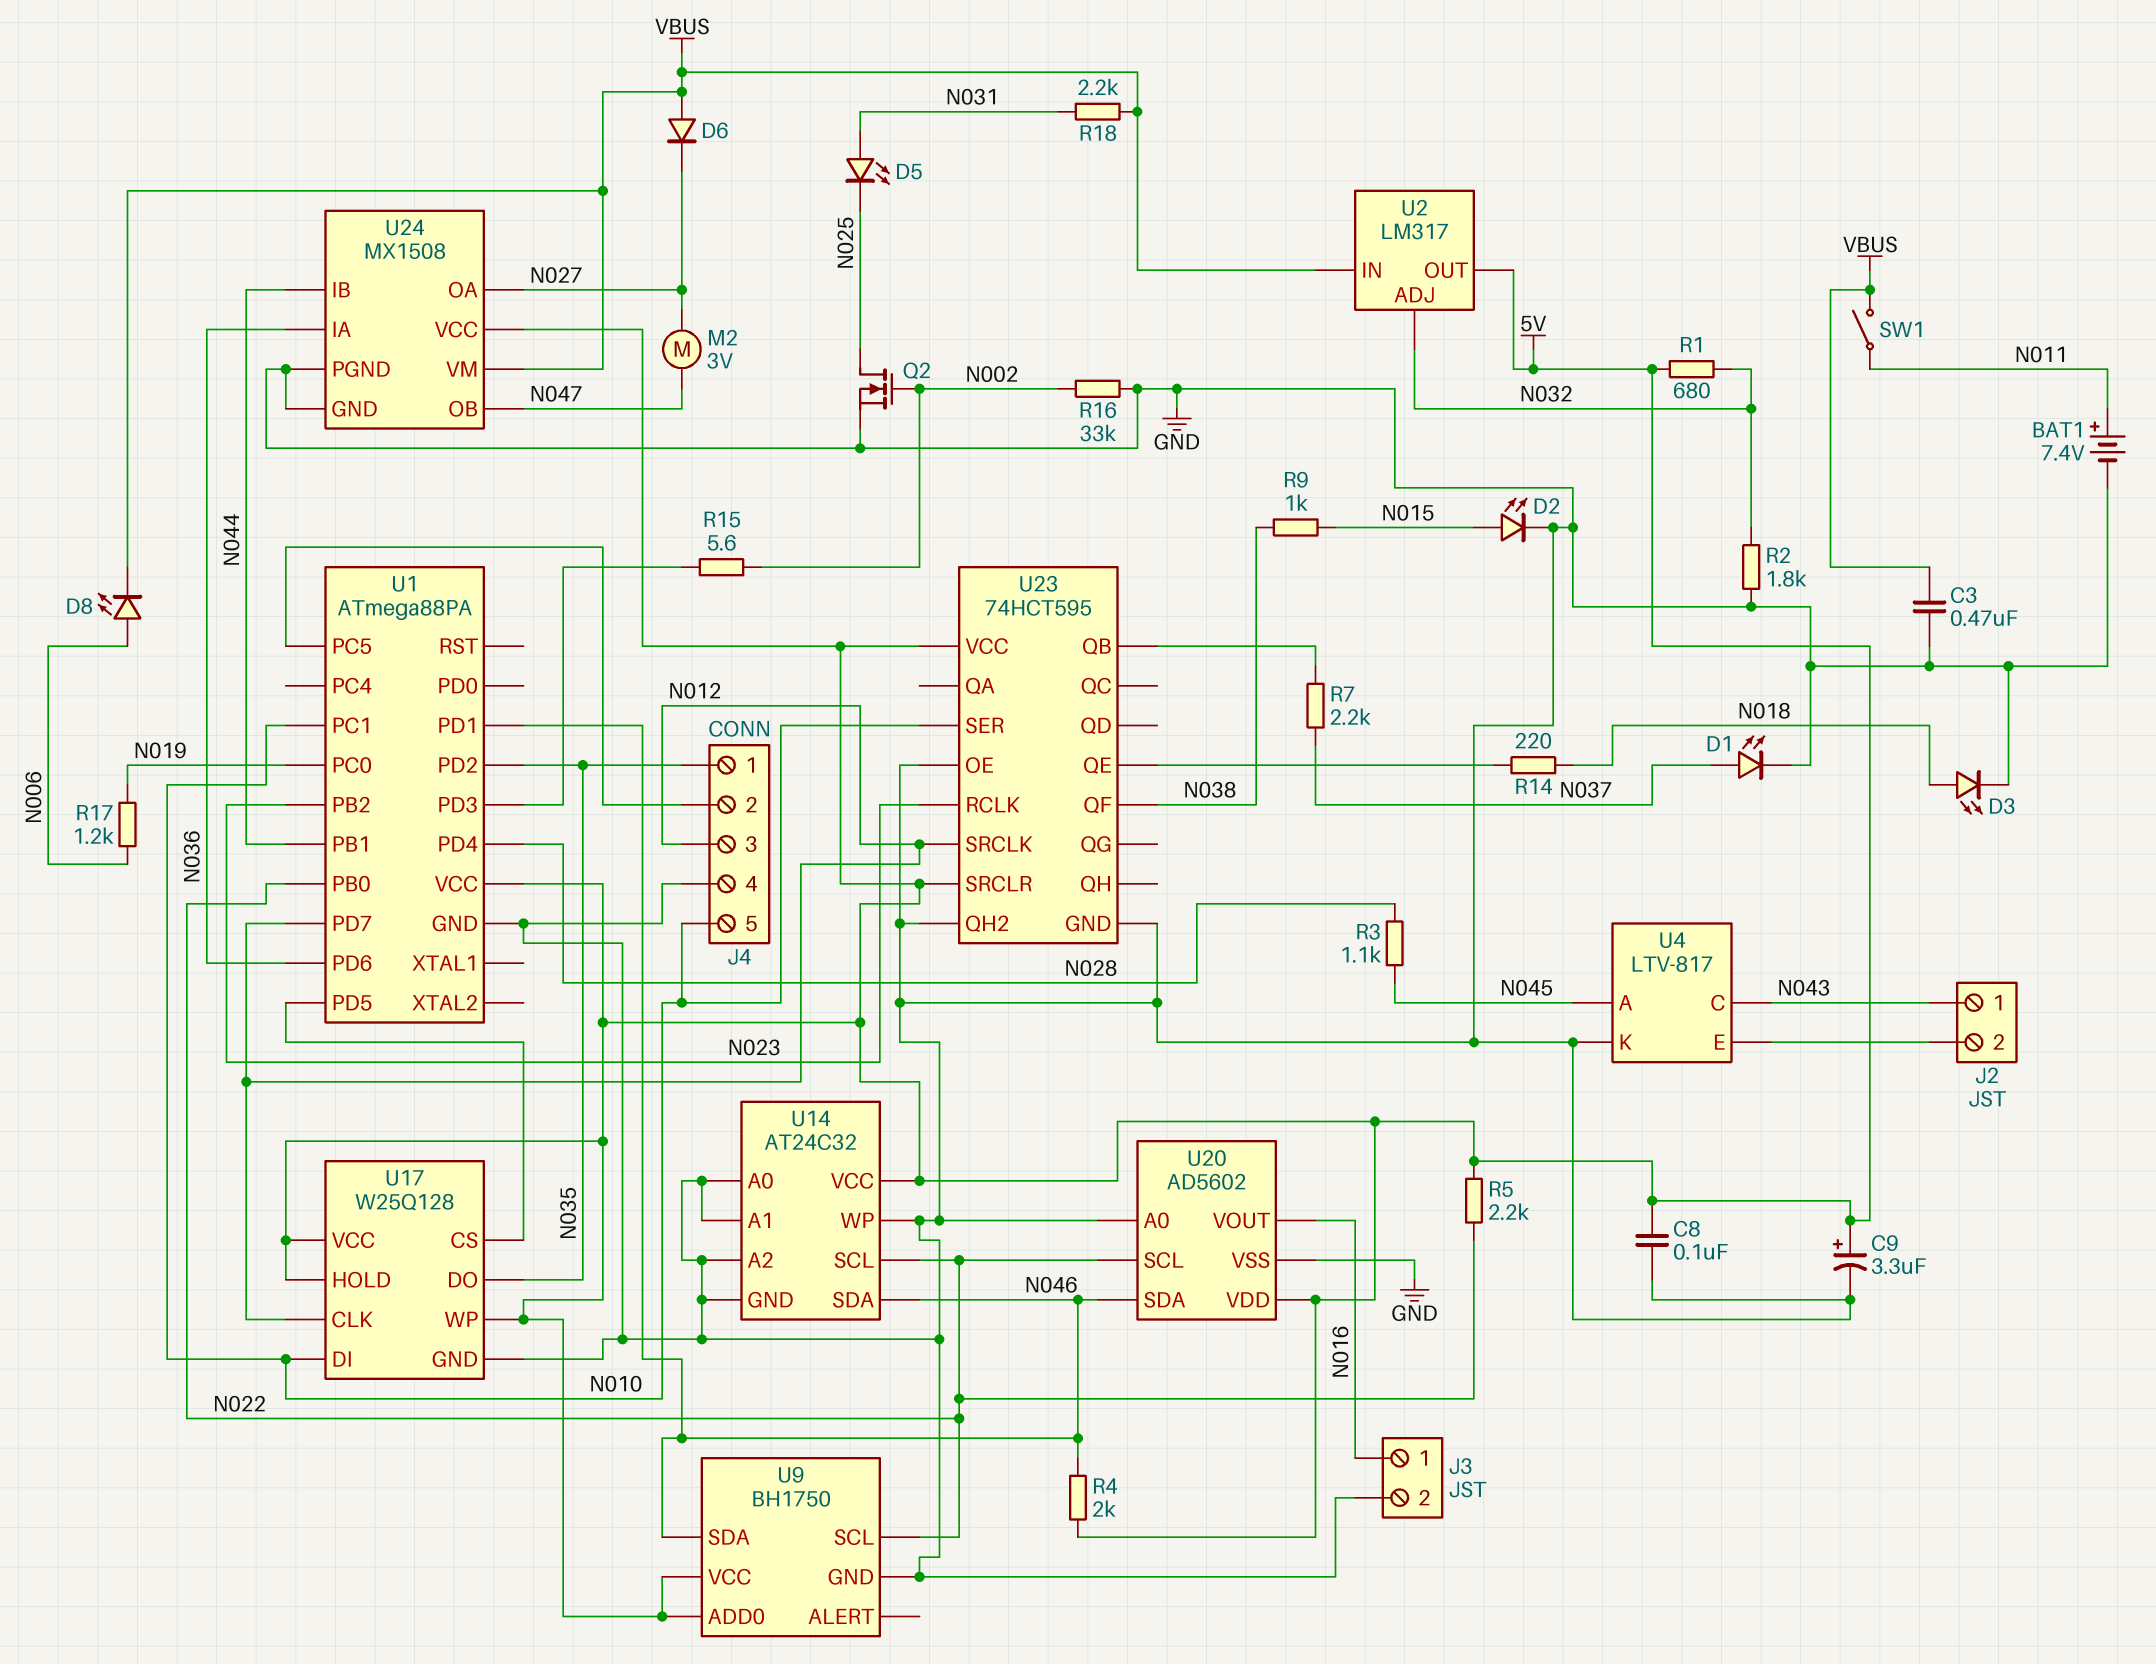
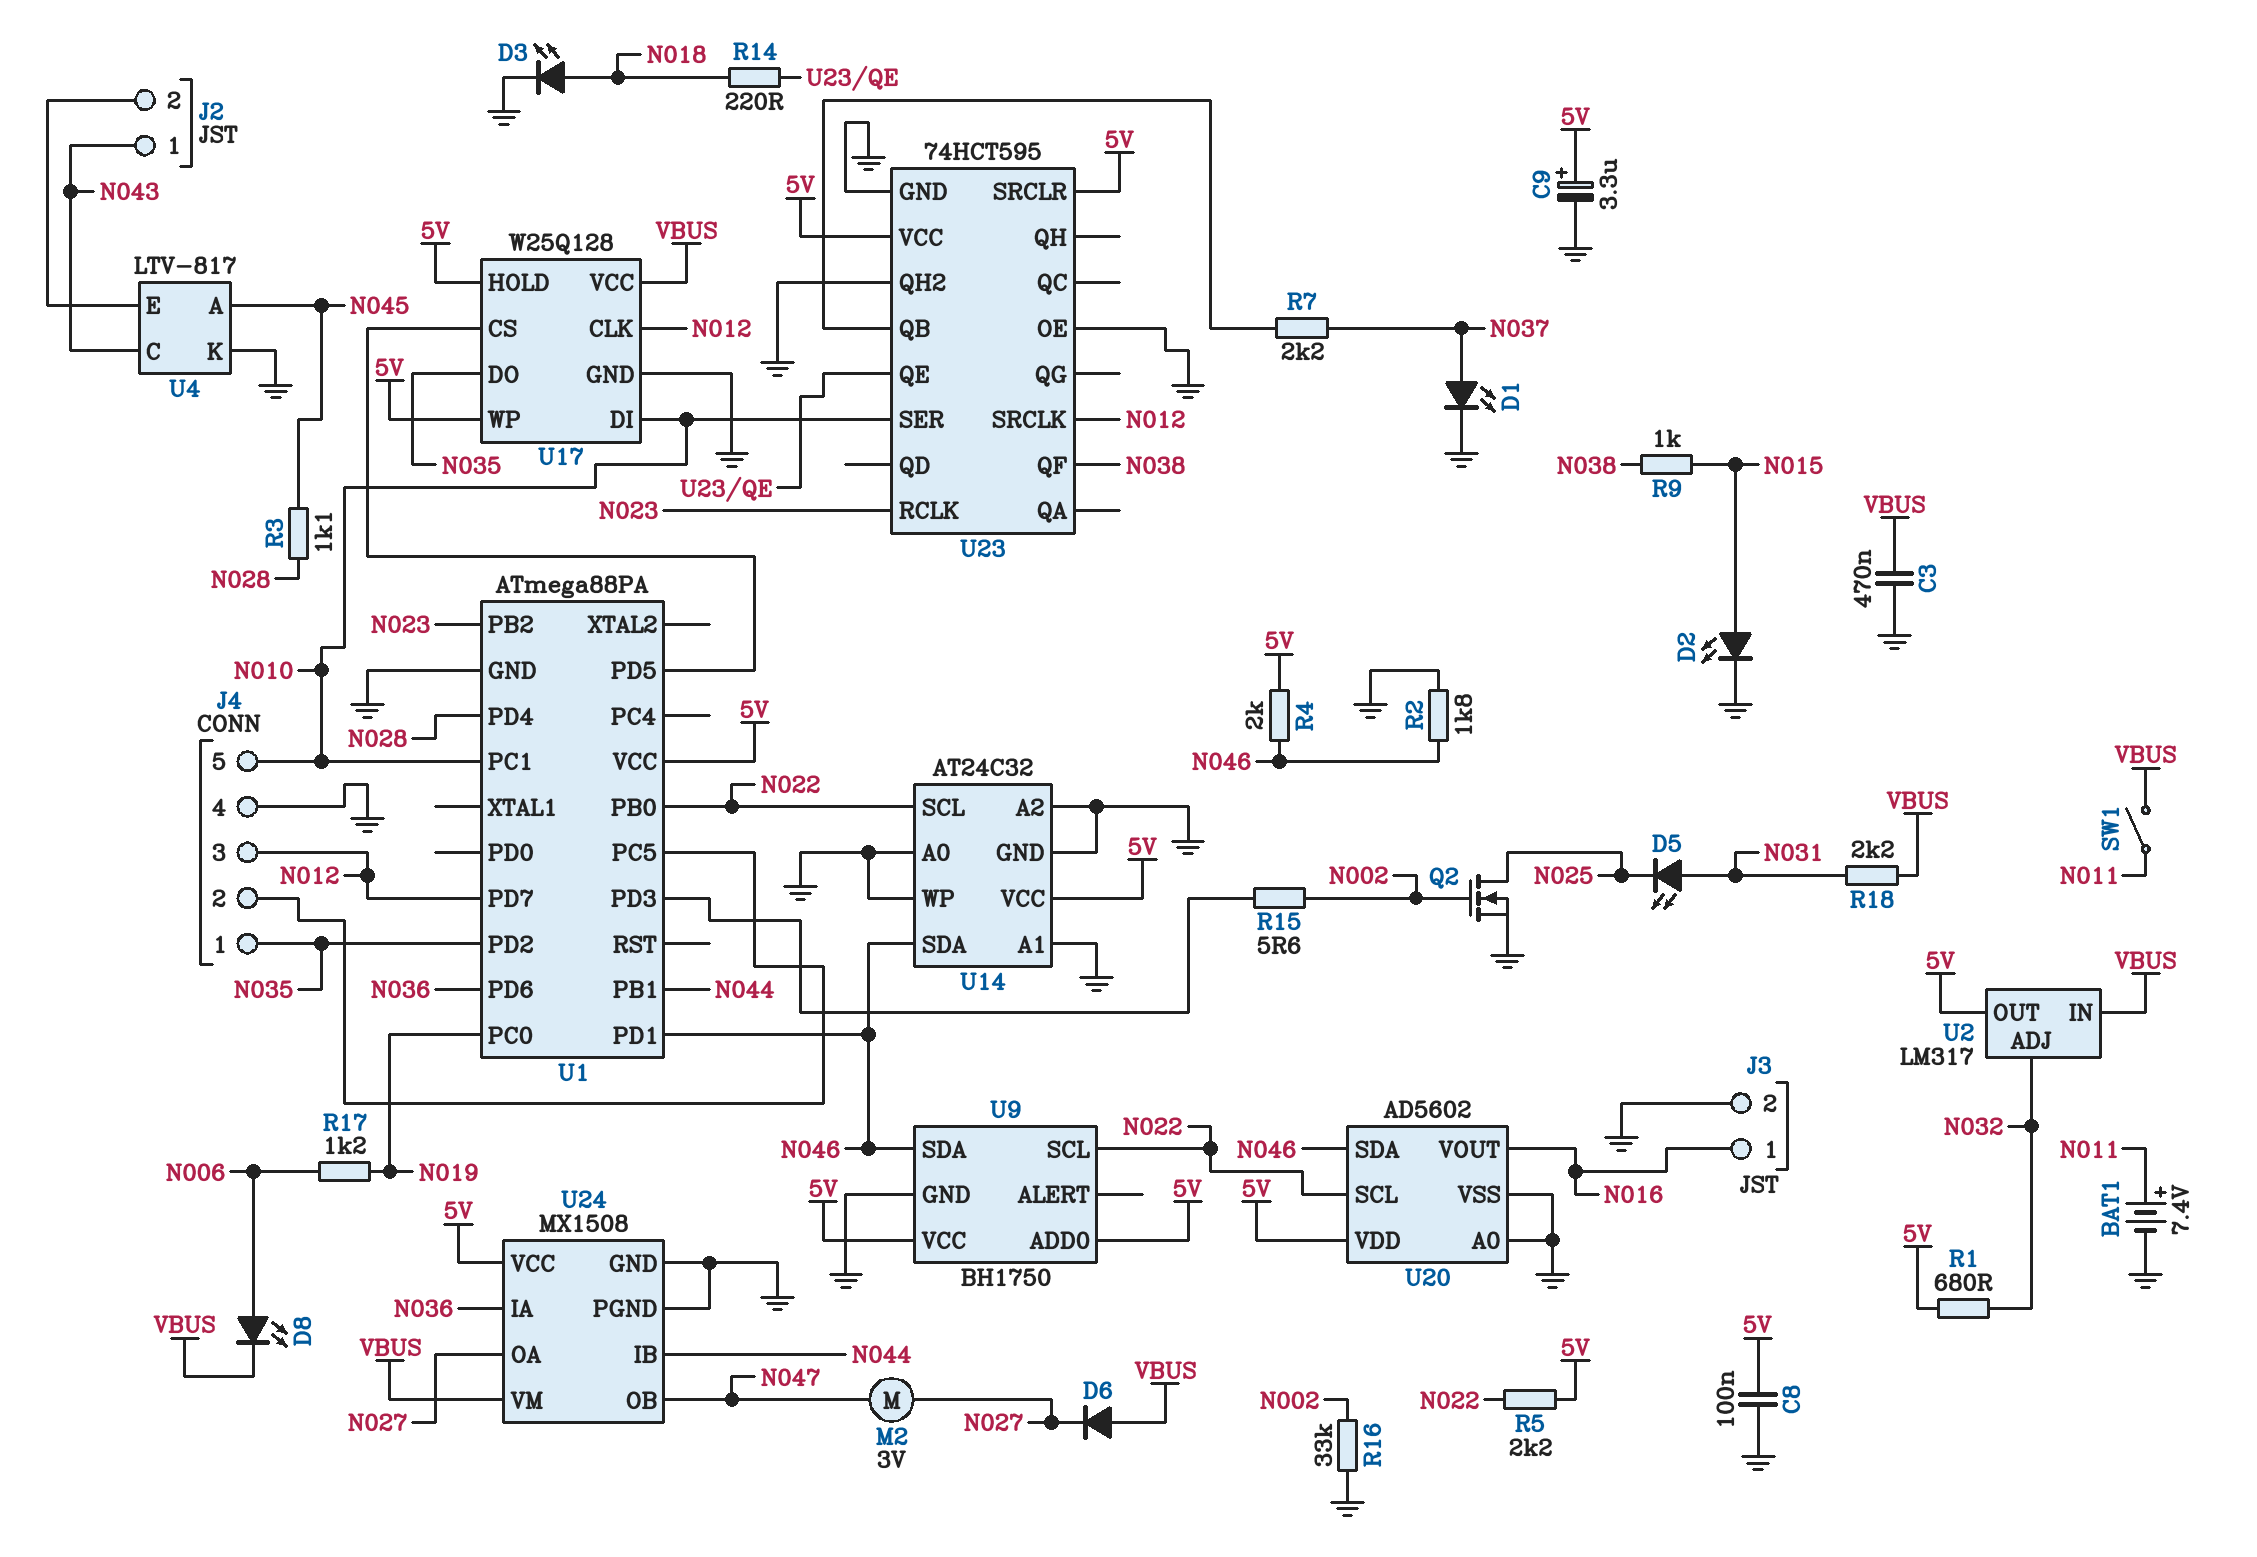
R2: 1.8k (GND, N032) -> 1.8k (GND, N046)
U17 pin VCC: 5V -> VBUS

